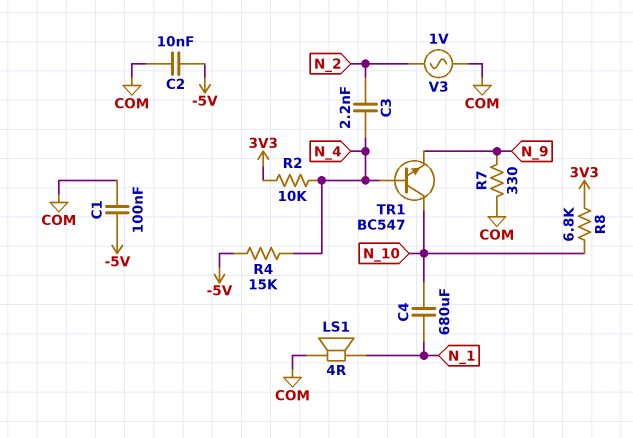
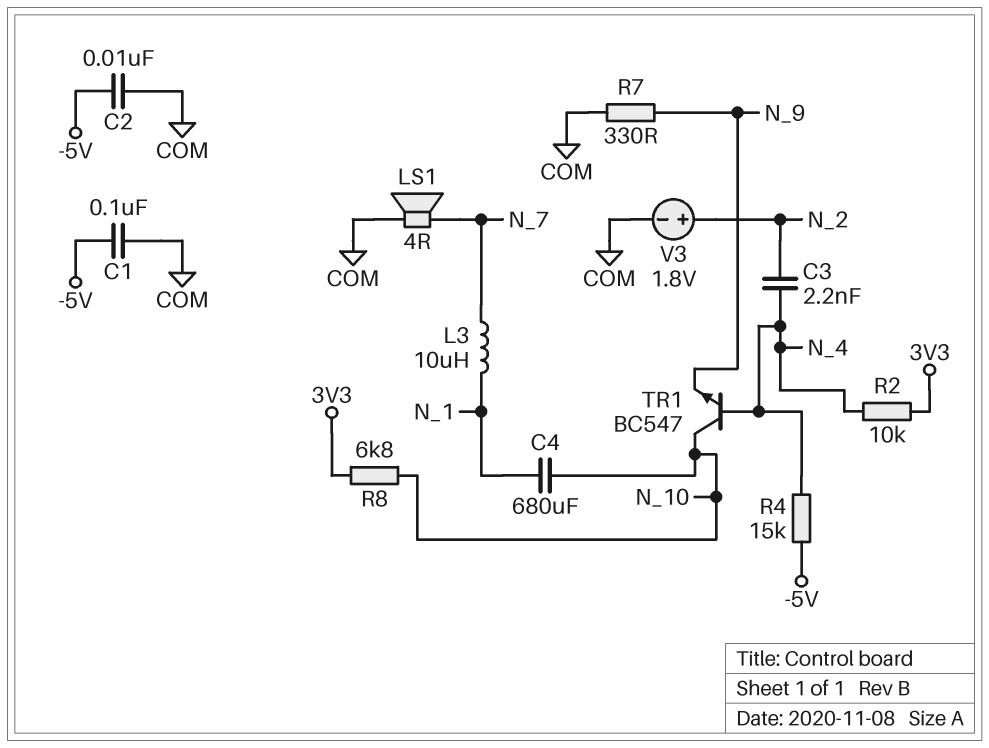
L3: none -> 10uH (N_1, N_7)
LS1: speaker 4R (COM, N_1) -> speaker 4R (COM, N_7)
V3: AC 1V (COM, N_2) -> 1.8V (plus N_2, minus COM)

